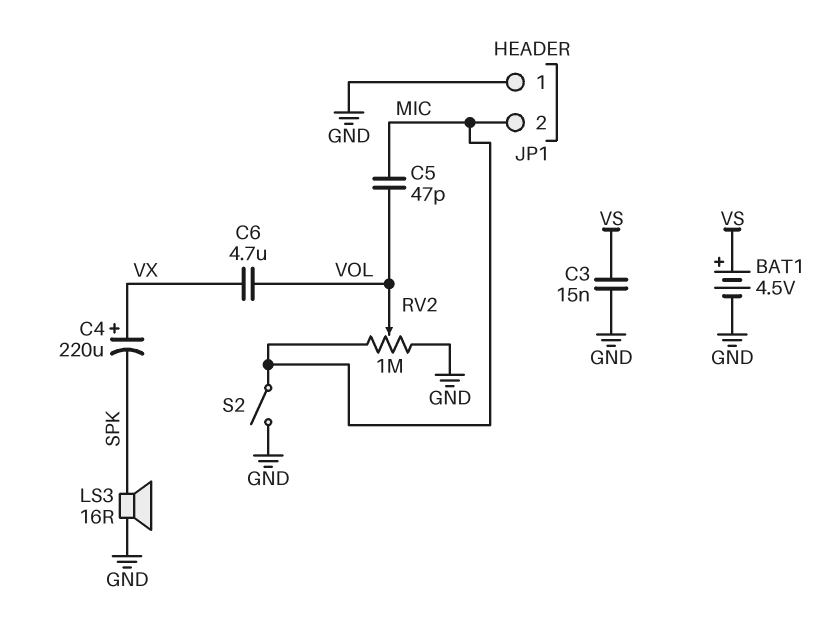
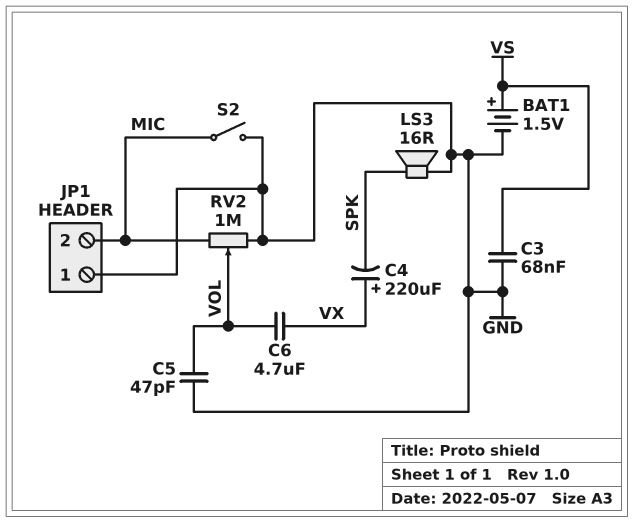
BAT1: 4.5V (plus VS, minus GND) -> 1.5V (plus VS, minus GND)
C3: 15nF (GND, VS) -> 68nF (GND, VS)
C5: 47pF (MIC, VOL) -> 47pF (GND, VOL)

